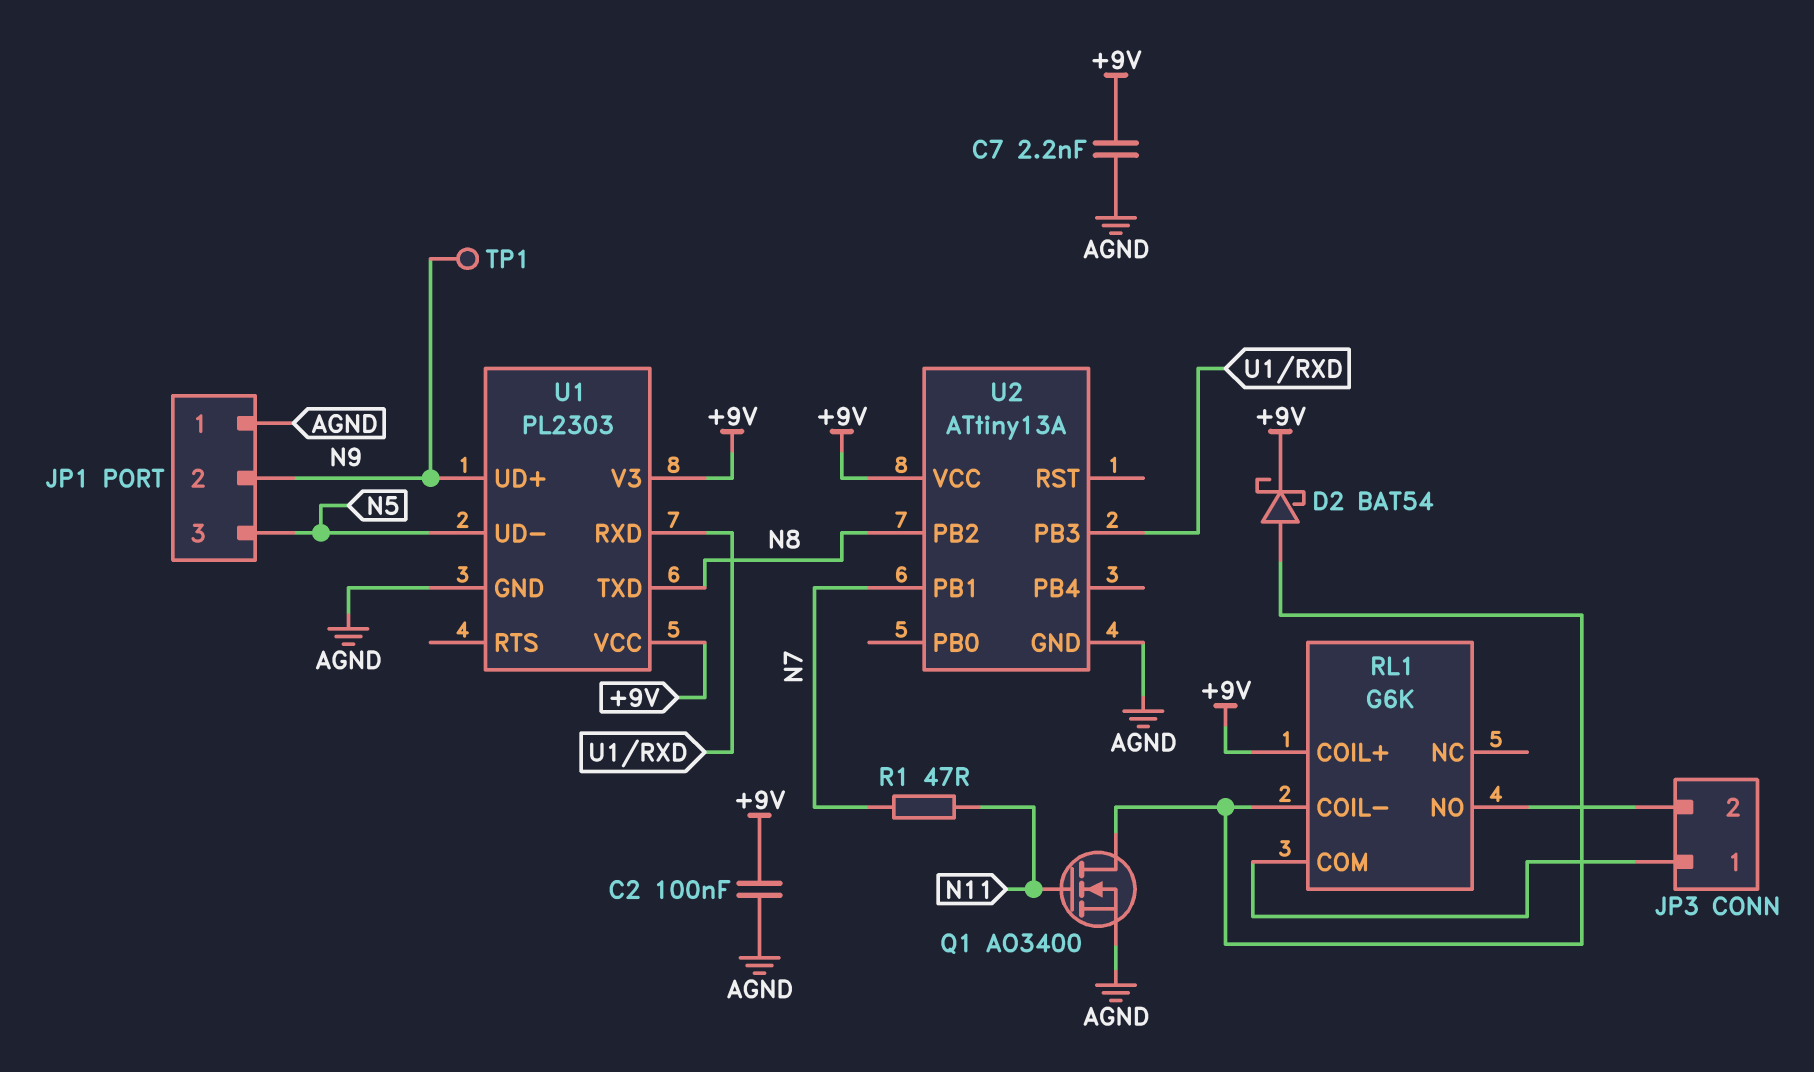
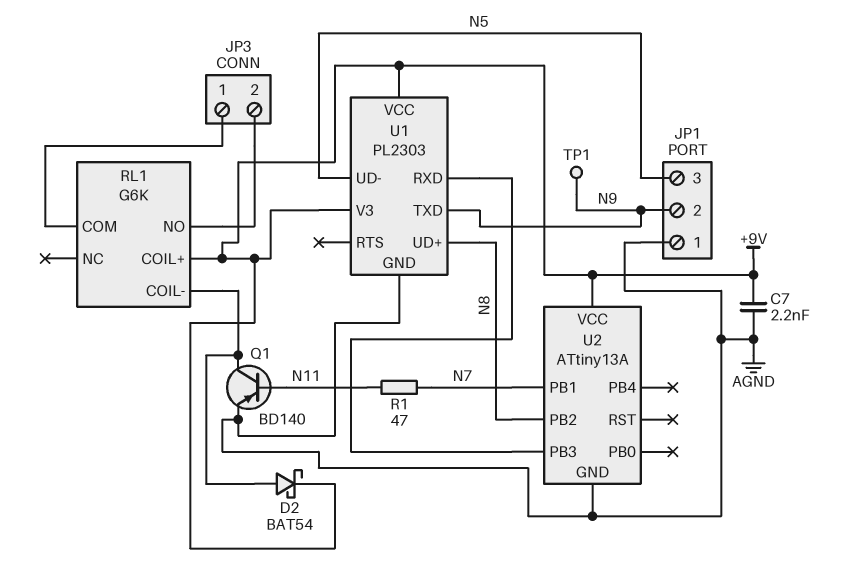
C2: 100nF (+9V, AGND) -> none
Q1: NMOS AO3400 (G N11, D RL1/COIL-, S AGND) -> PNP BD140 (B N11, C RL1/COIL-, E AGND)
U1 pin TXD: N8 -> N9
U1 pin UD+: N9 -> N8

